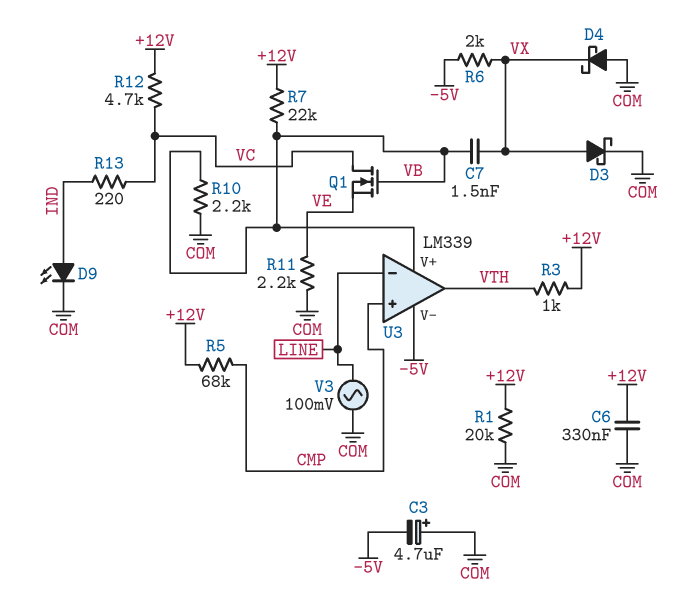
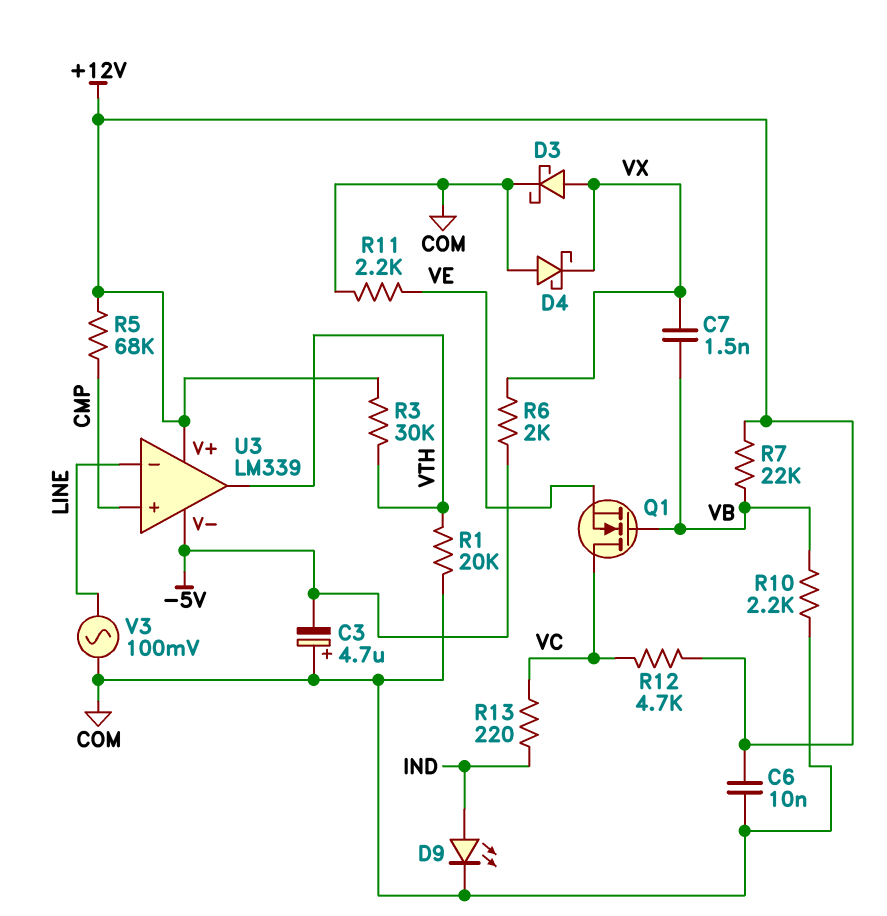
C6: 330nF (+12V, COM) -> 10nF (+12V, COM)
R1: 20k (+12V, COM) -> 20k (COM, VTH)
R3: 1k (+12V, VTH) -> 30k (+12V, VTH)
U3 pin V+: VB -> +12V

